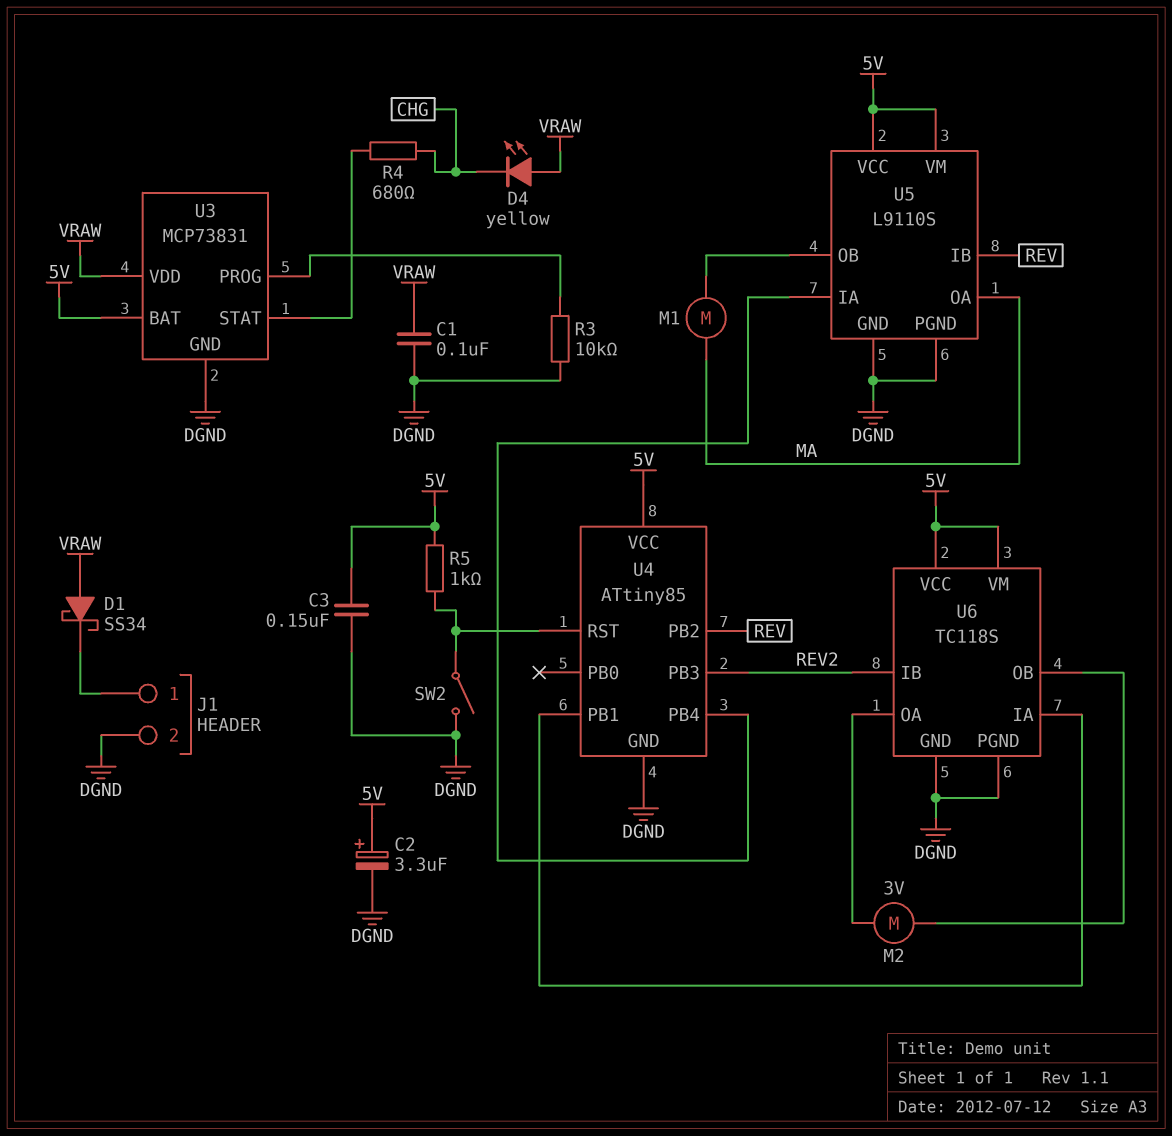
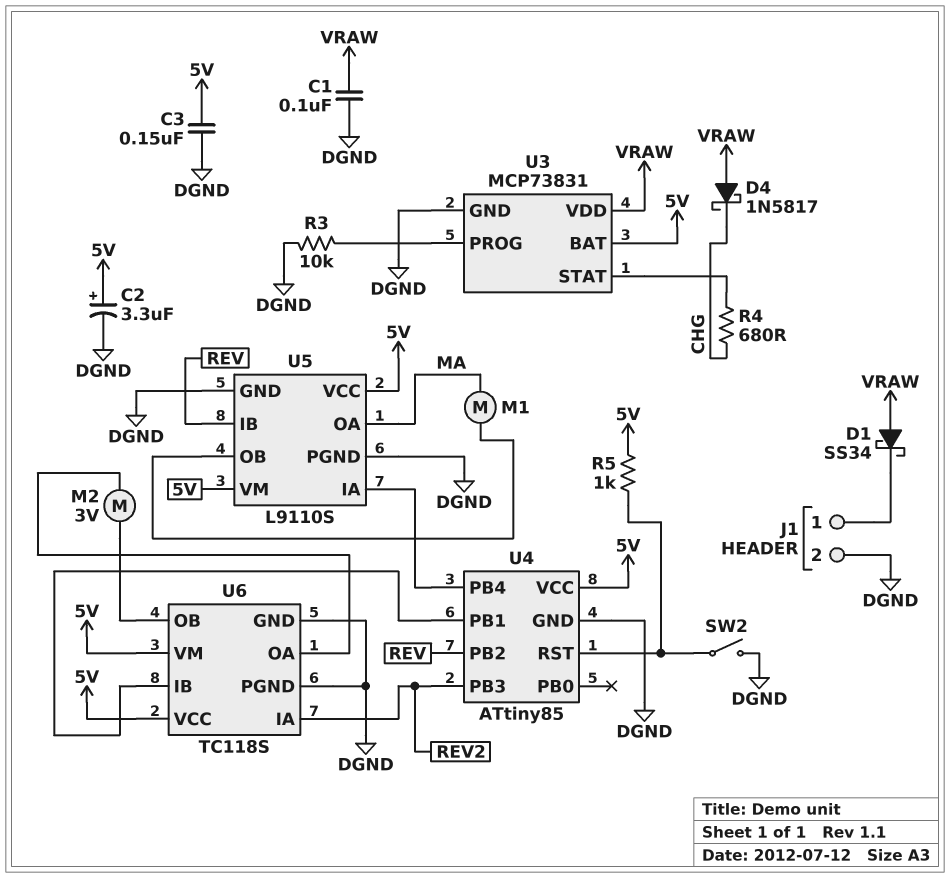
D4: LED yellow (A VRAW, K CHG) -> schottky 1N5817 (A VRAW, K CHG)
U6 pin IA: U4/PB1 -> REV2
U6 pin IB: REV2 -> U4/PB1

